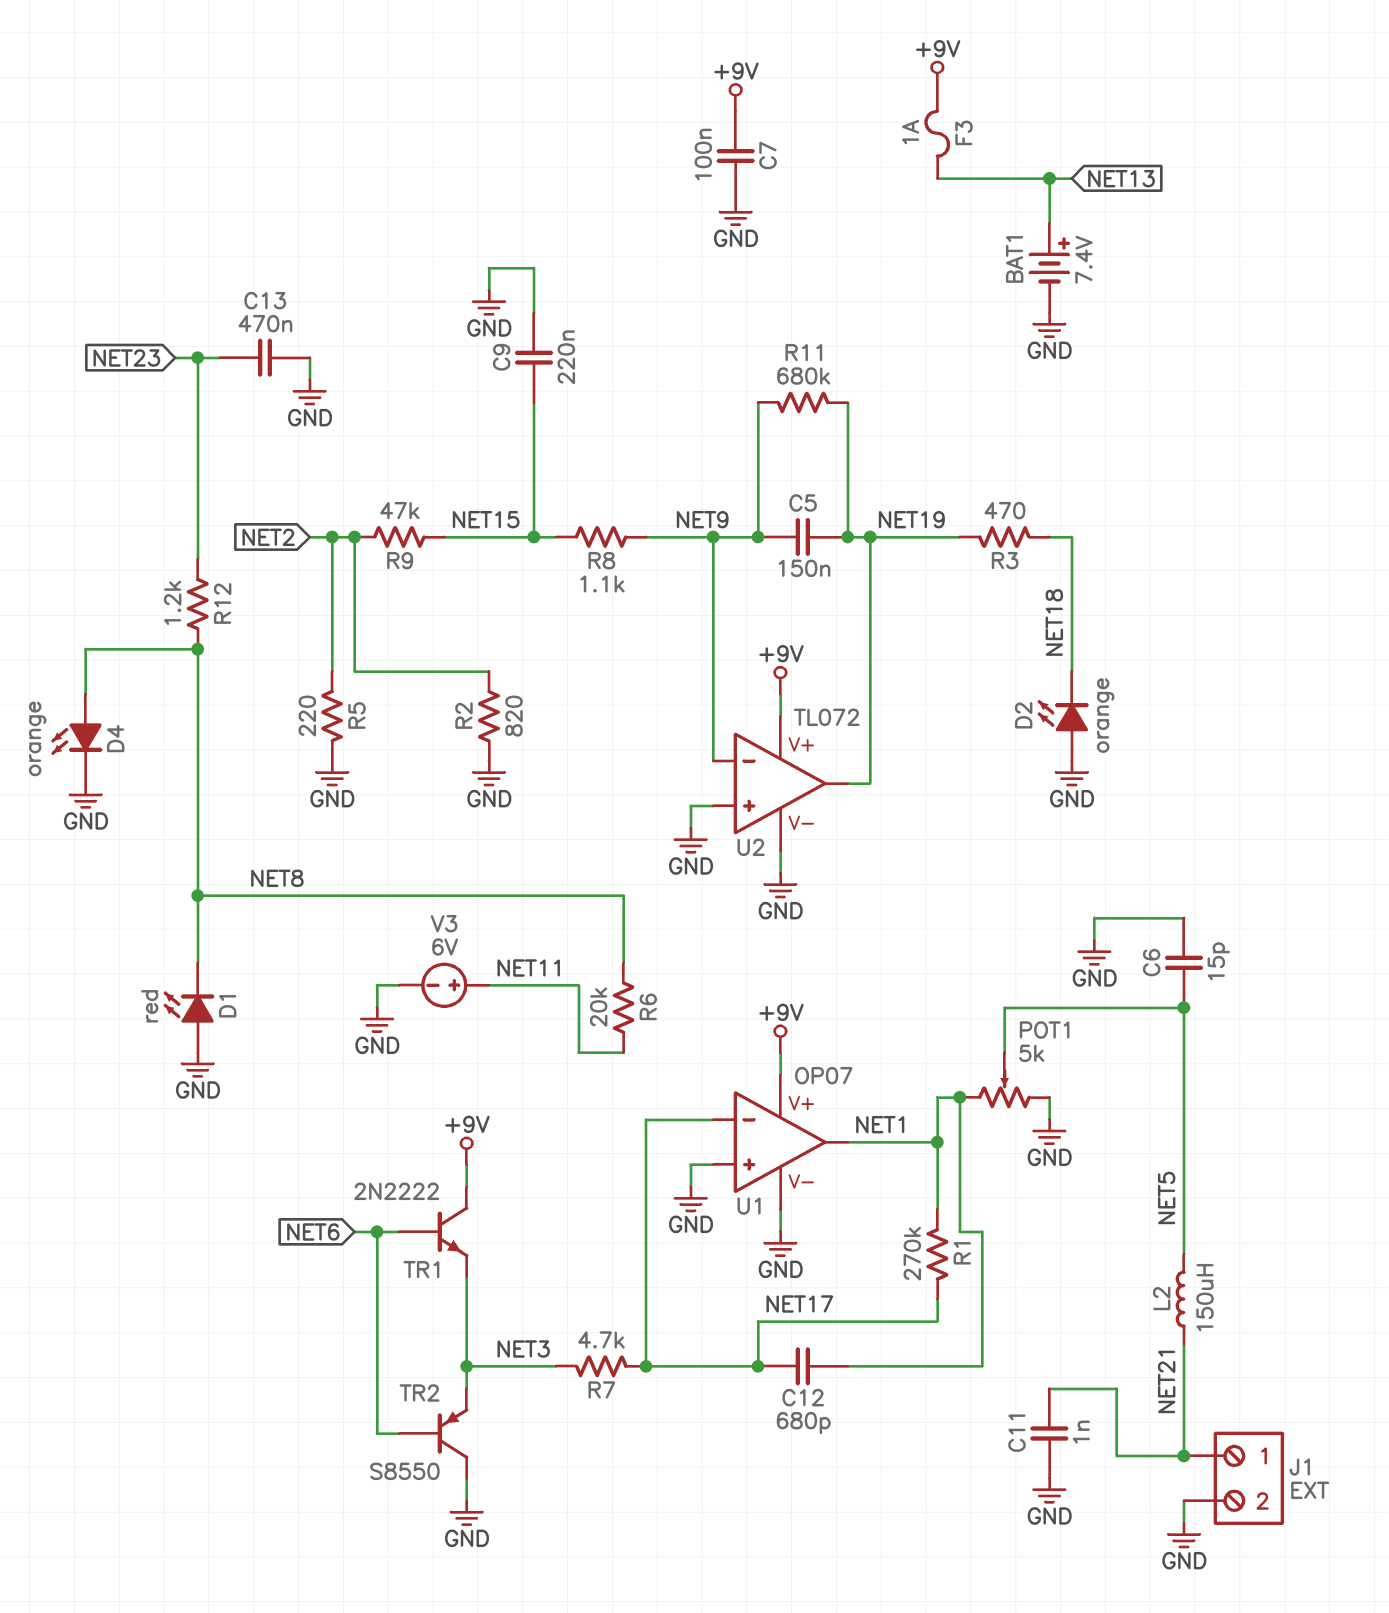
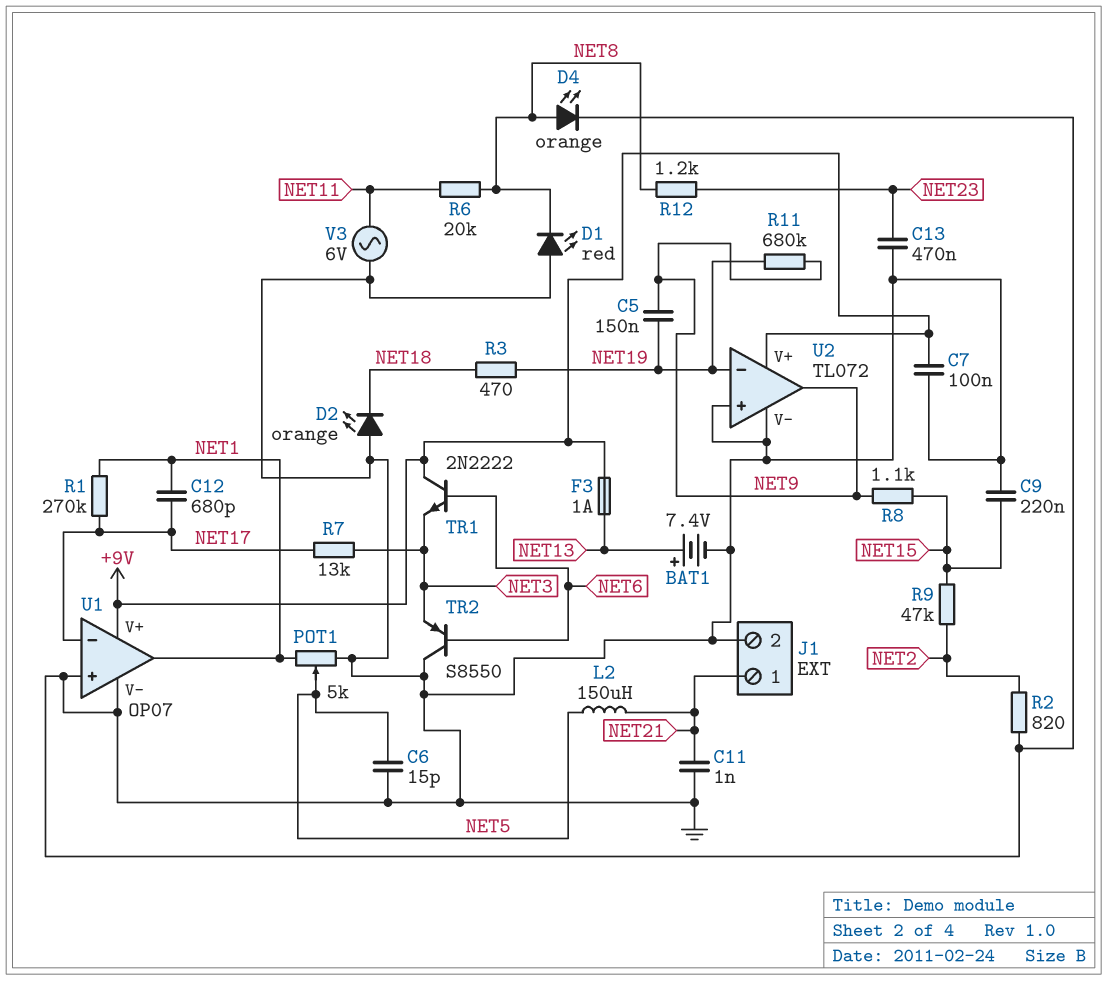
R5: 220 (GND, NET2) -> none
R7: 4.7k (NET3, NET17) -> 13k (NET3, NET17)
U2 pin in-: NET9 -> NET19
U2 pin out: NET19 -> NET9
V3: 6V (plus NET11, minus GND) -> AC 6V (GND, NET11)

